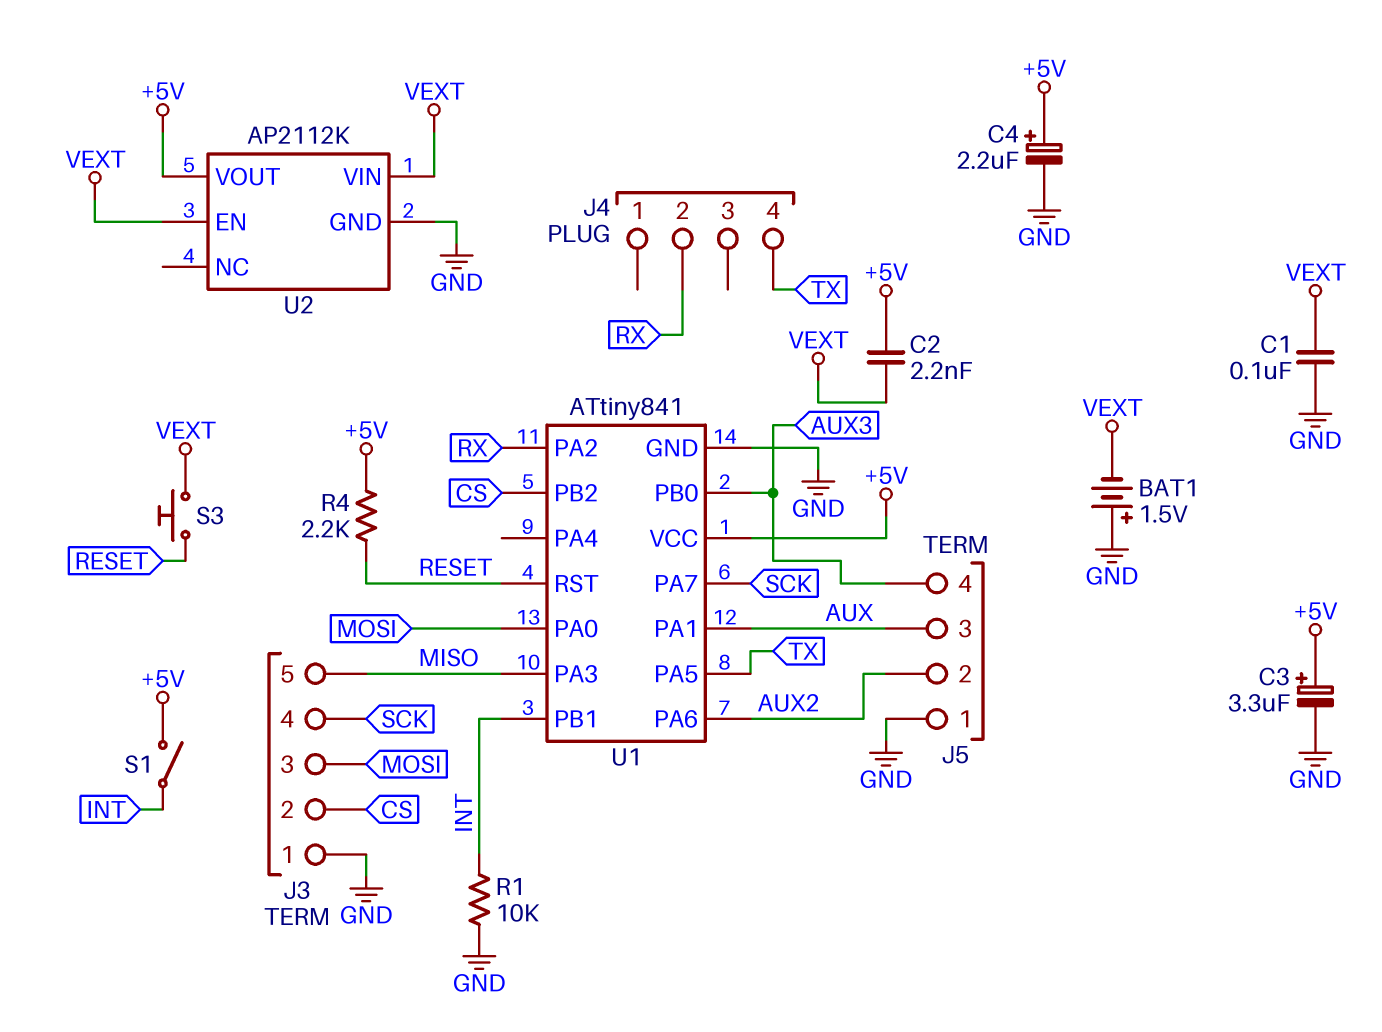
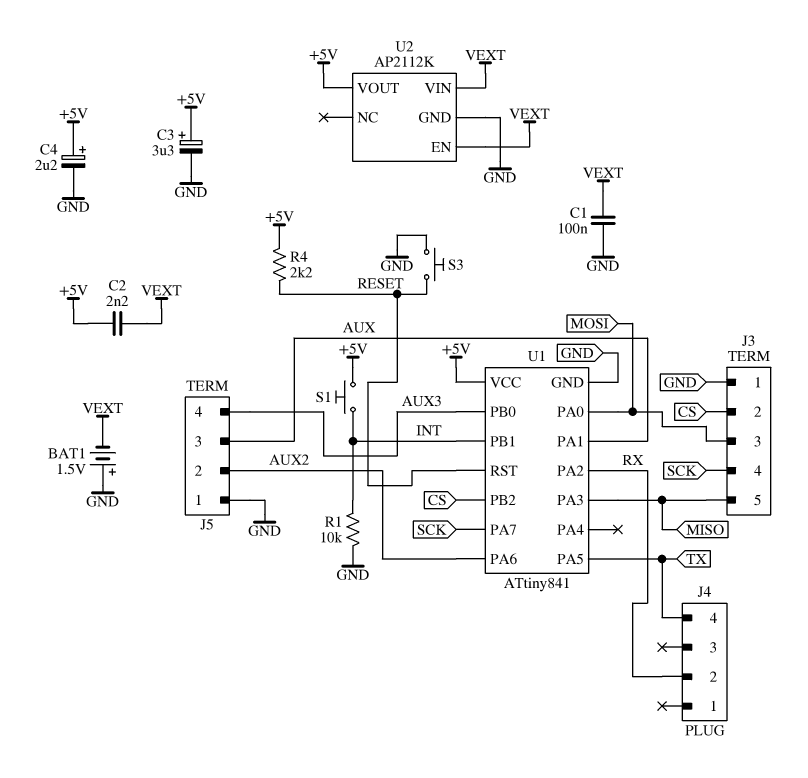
S1: switch (+5V, INT) -> button (+5V, INT)
S3: button (RESET, VEXT) -> button (GND, RESET)

